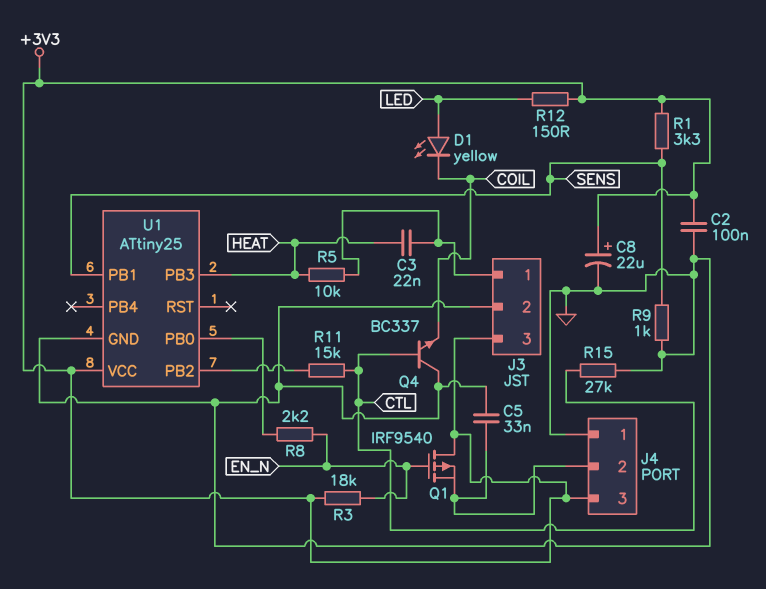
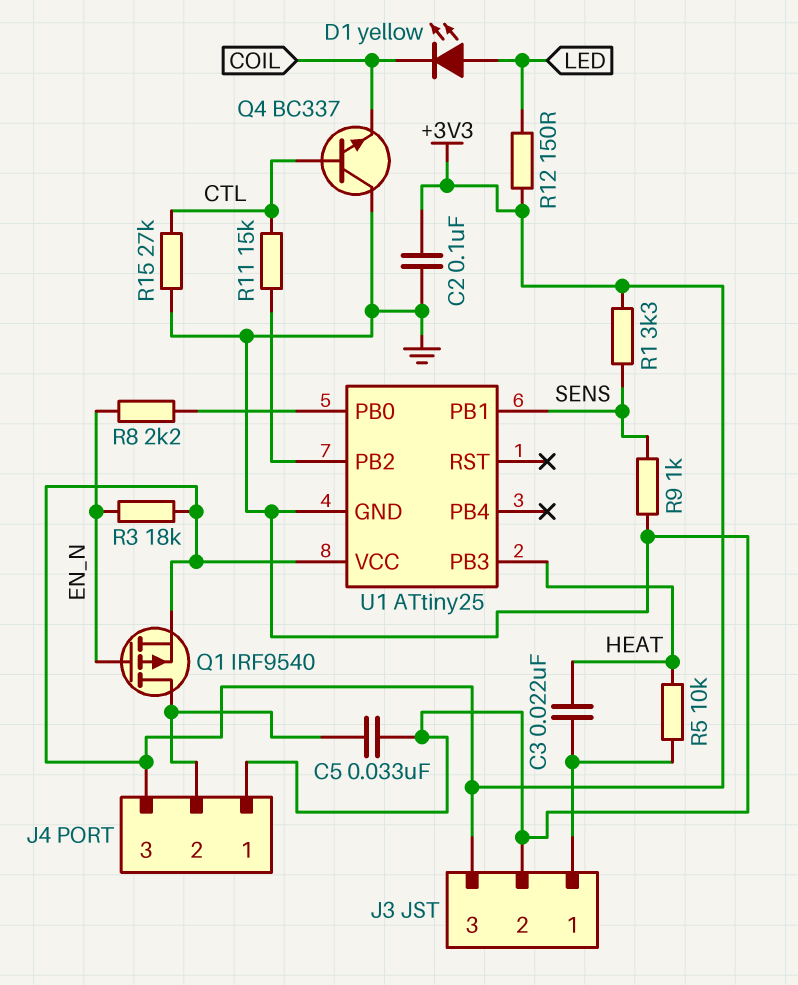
C8: 22uF (plus +3V3, minus GND) -> none
Q1: PMOS IRF9540 (G EN_N, D +3V3, S J4/2) -> PMOS IRF9540 (G EN_N, D J4/2, S +3V3)

